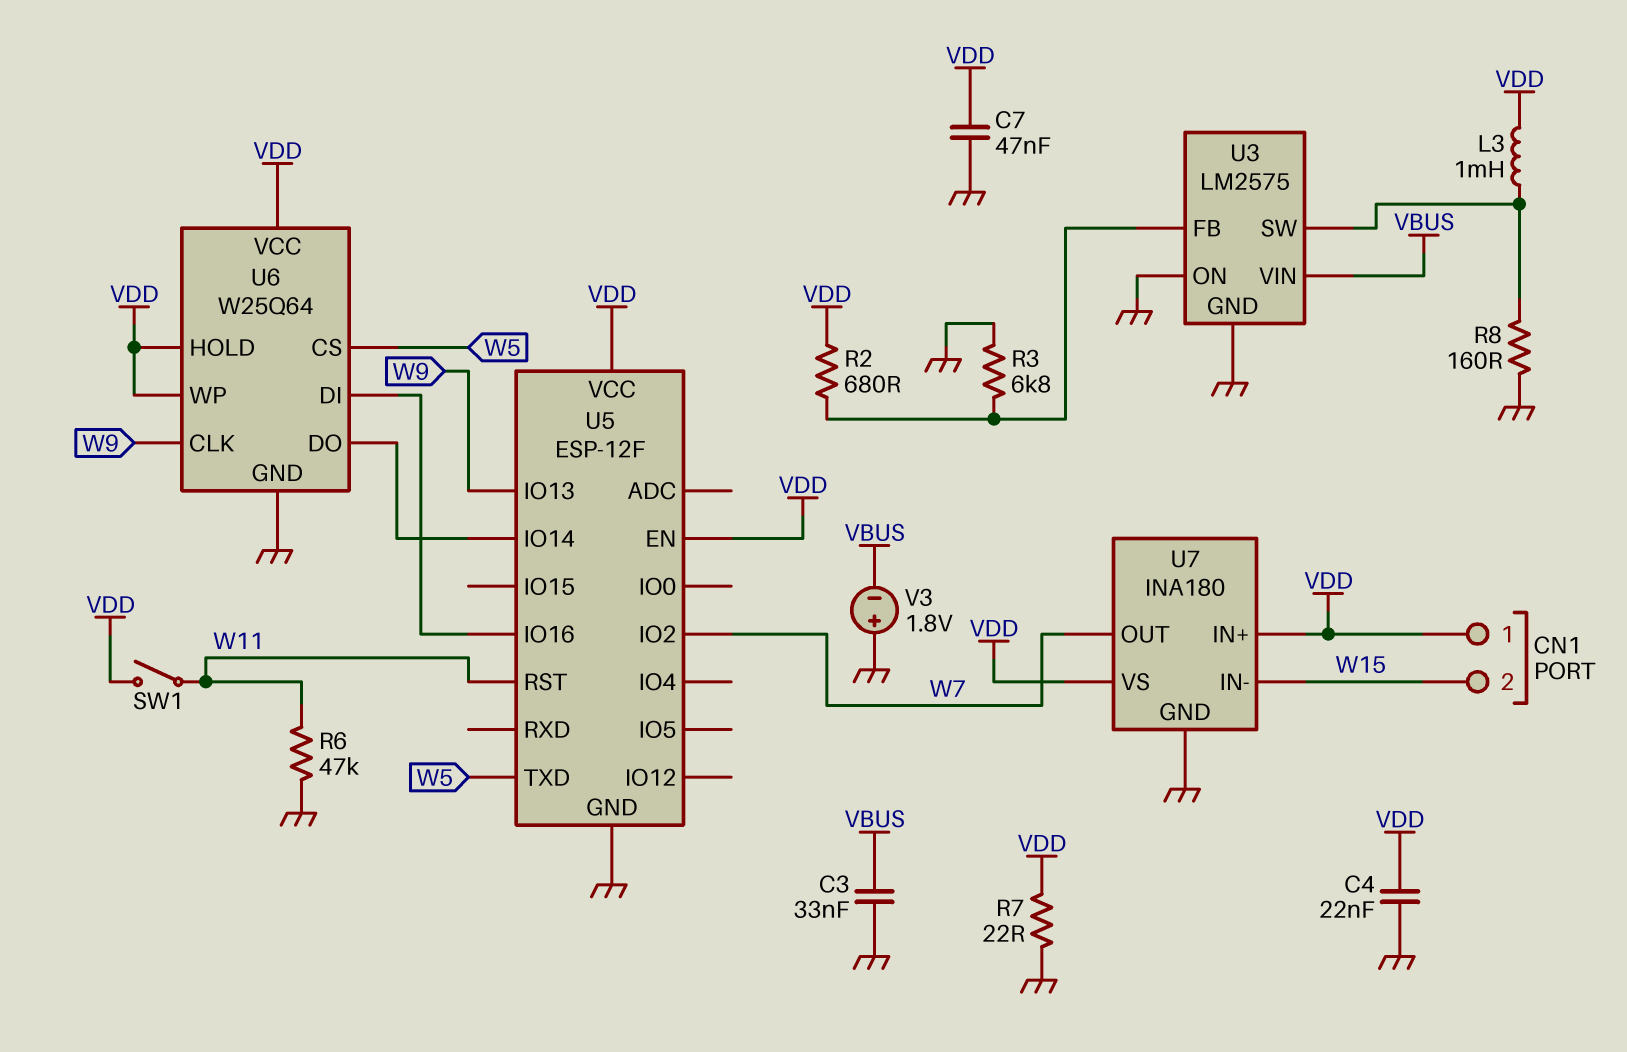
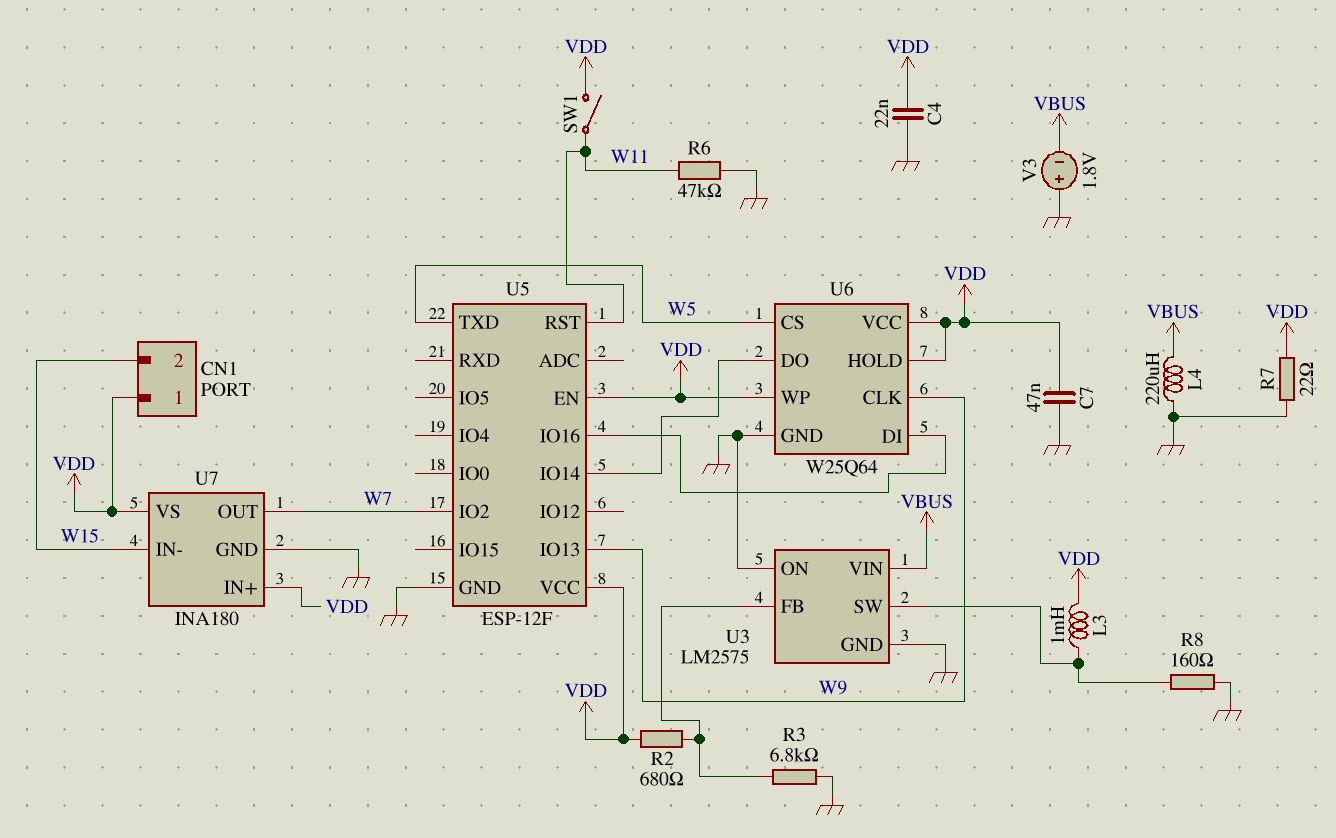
C3: 33nF (GND, VBUS) -> none
L4: none -> 220uH (GND, VBUS)

